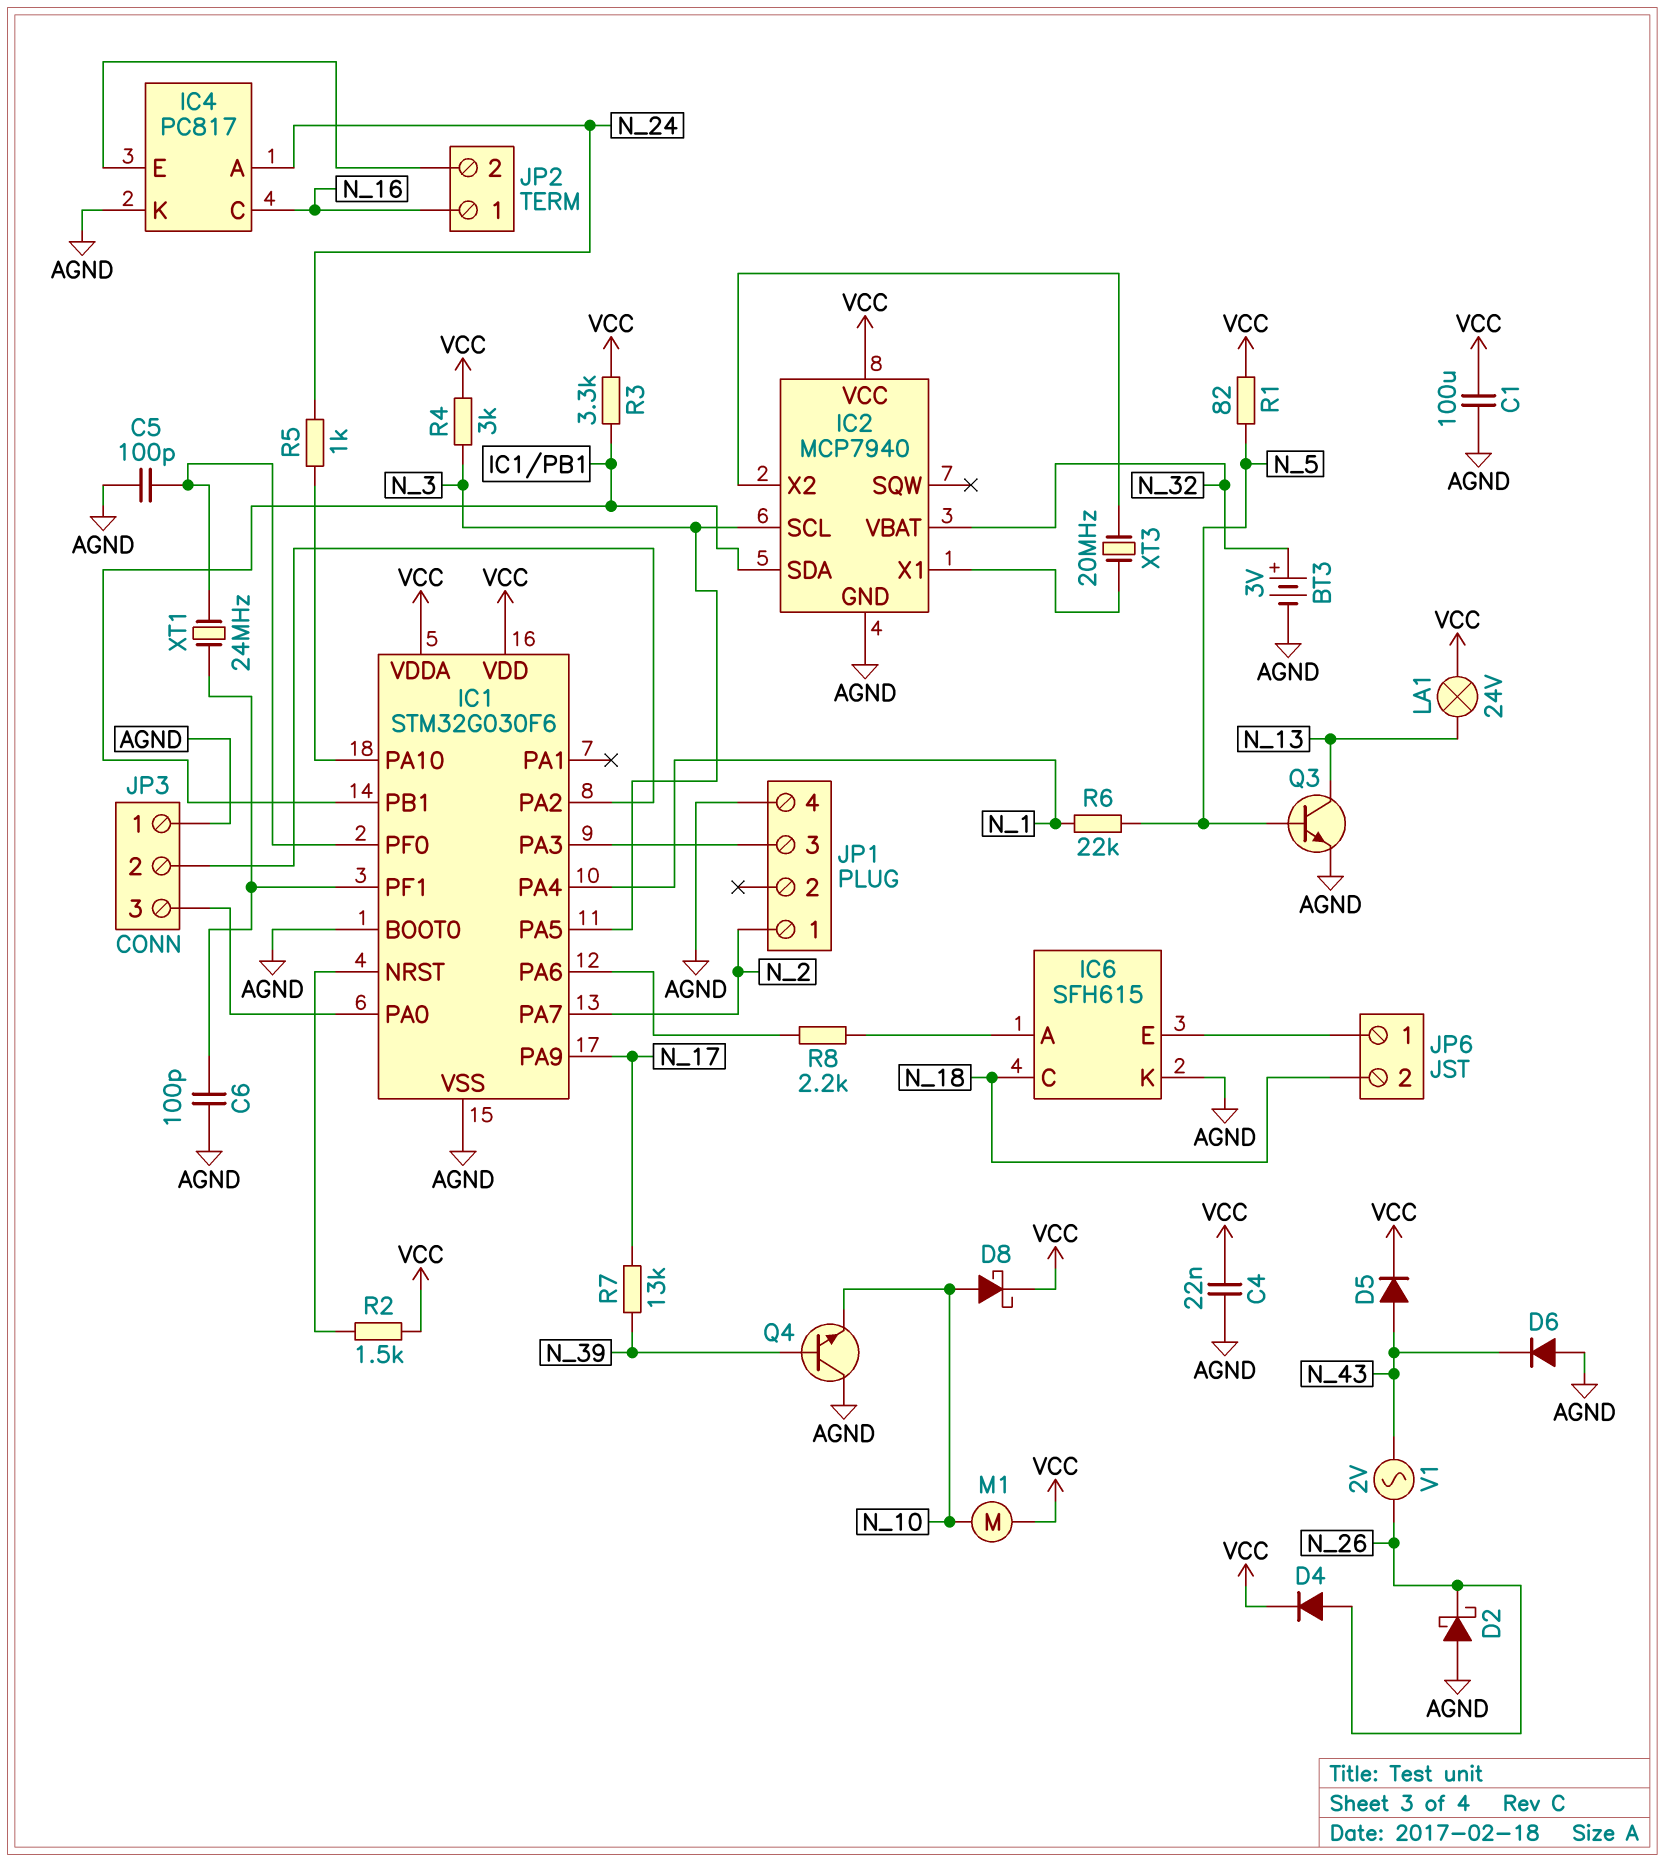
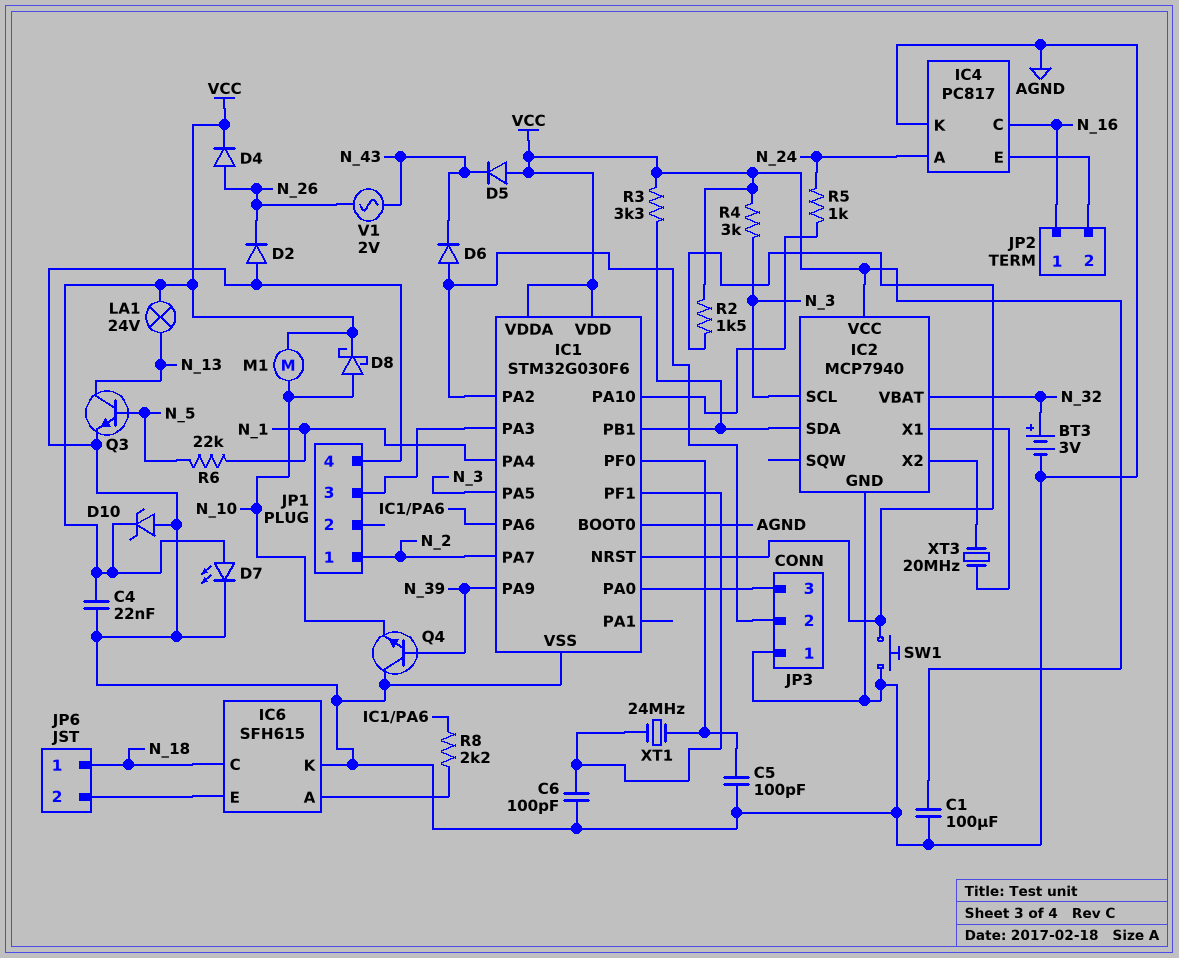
D2: schottky (A AGND, K N_26) -> diode (A AGND, K N_26)
D5: diode (A N_43, K VCC) -> diode (A VCC, K N_43)
D6: diode (A AGND, K N_43) -> diode (A IC1/PA2, K N_43)
D7: none -> LED (A VCC, K AGND)
D10: none -> zener (A AGND, K VCC)
IC1 pin PA9: N_17 -> N_39
JP6 pin 1: IC6/E -> N_18
JP6 pin 2: N_18 -> IC6/E
R1: 82 (N_5, VCC) -> none
R7: 13k (N_17, N_39) -> none
SW1: none -> button (AGND, IC1/NRST)

